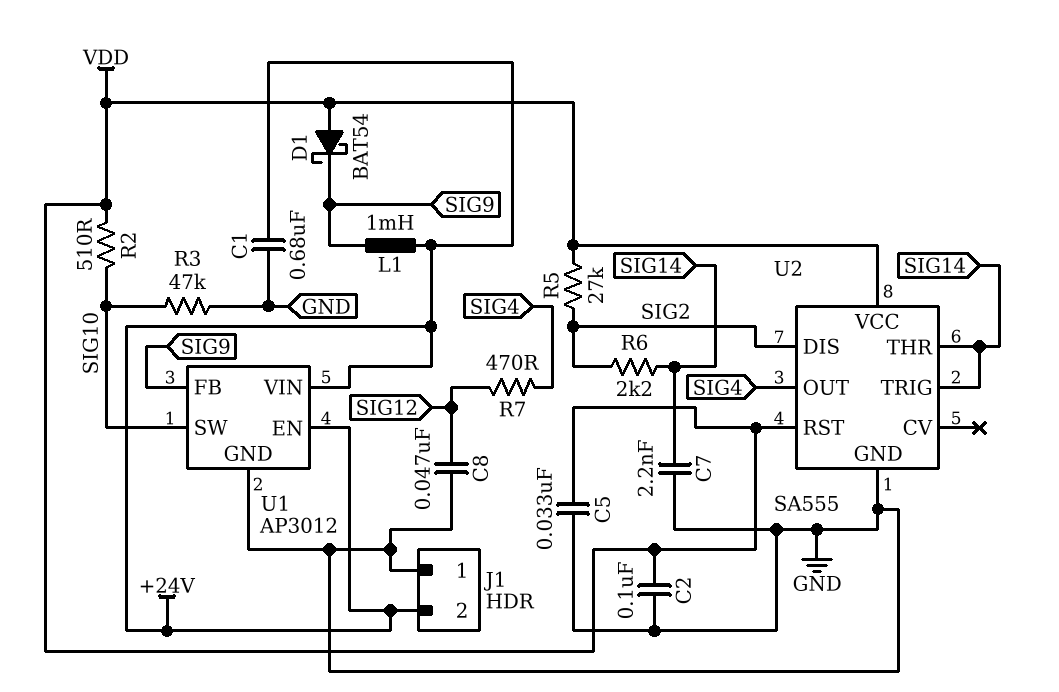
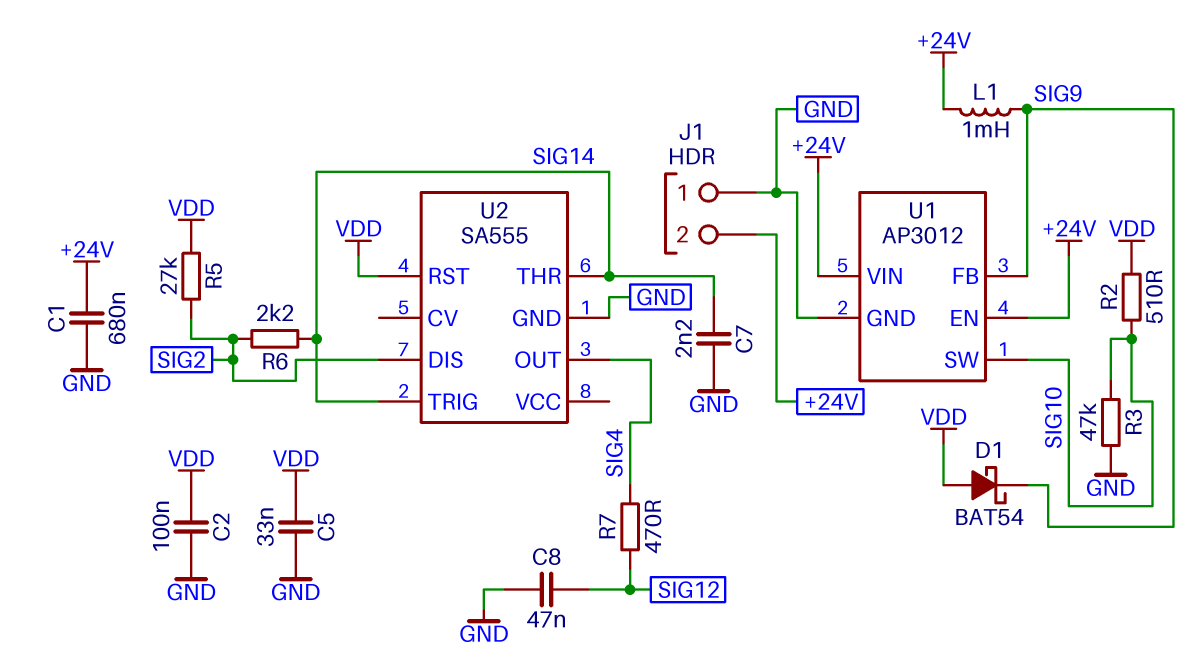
U2 pin VCC: VDD -> none

